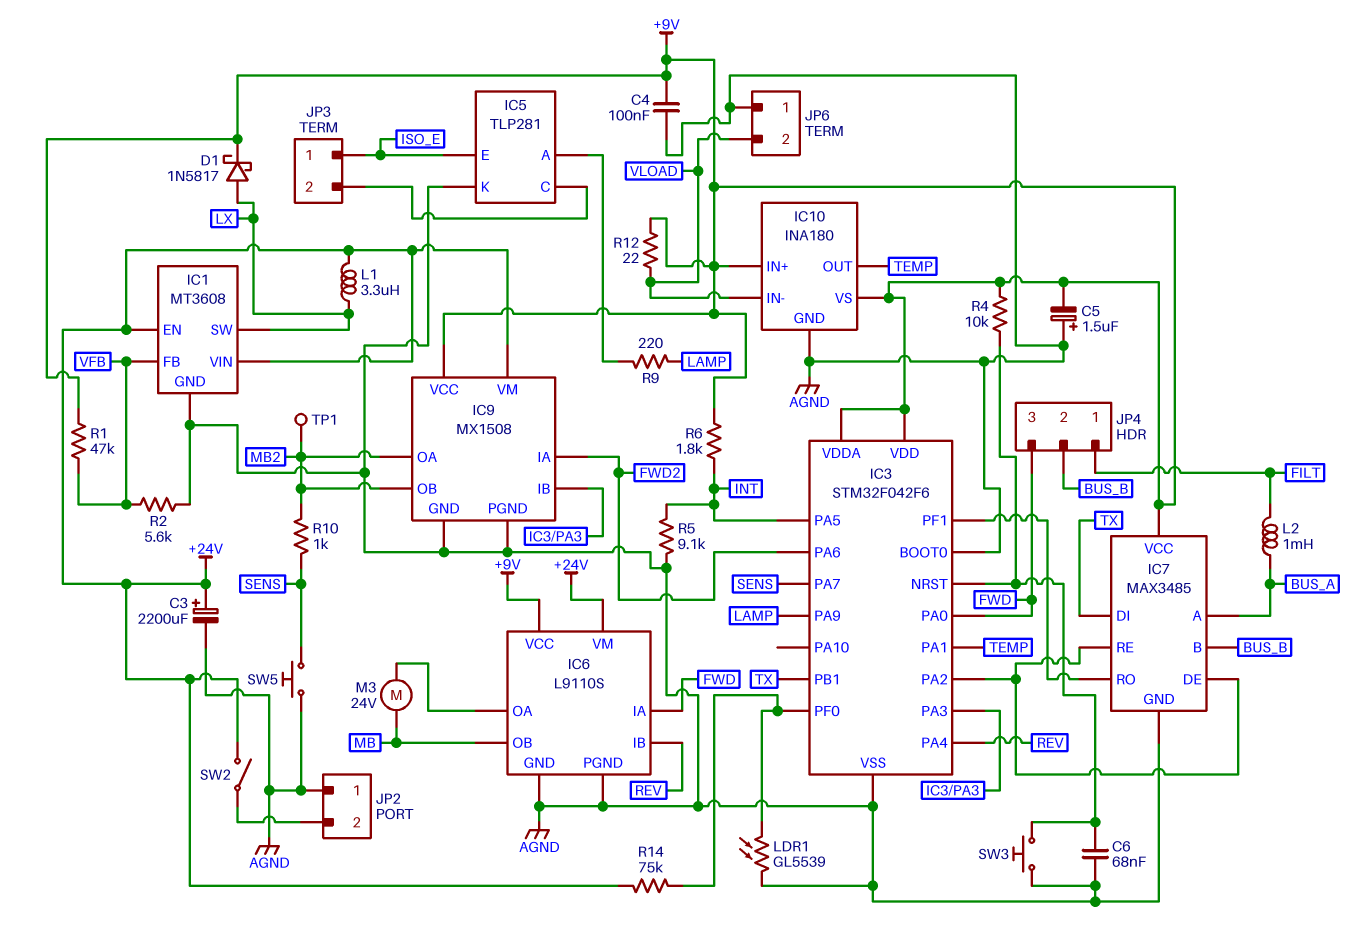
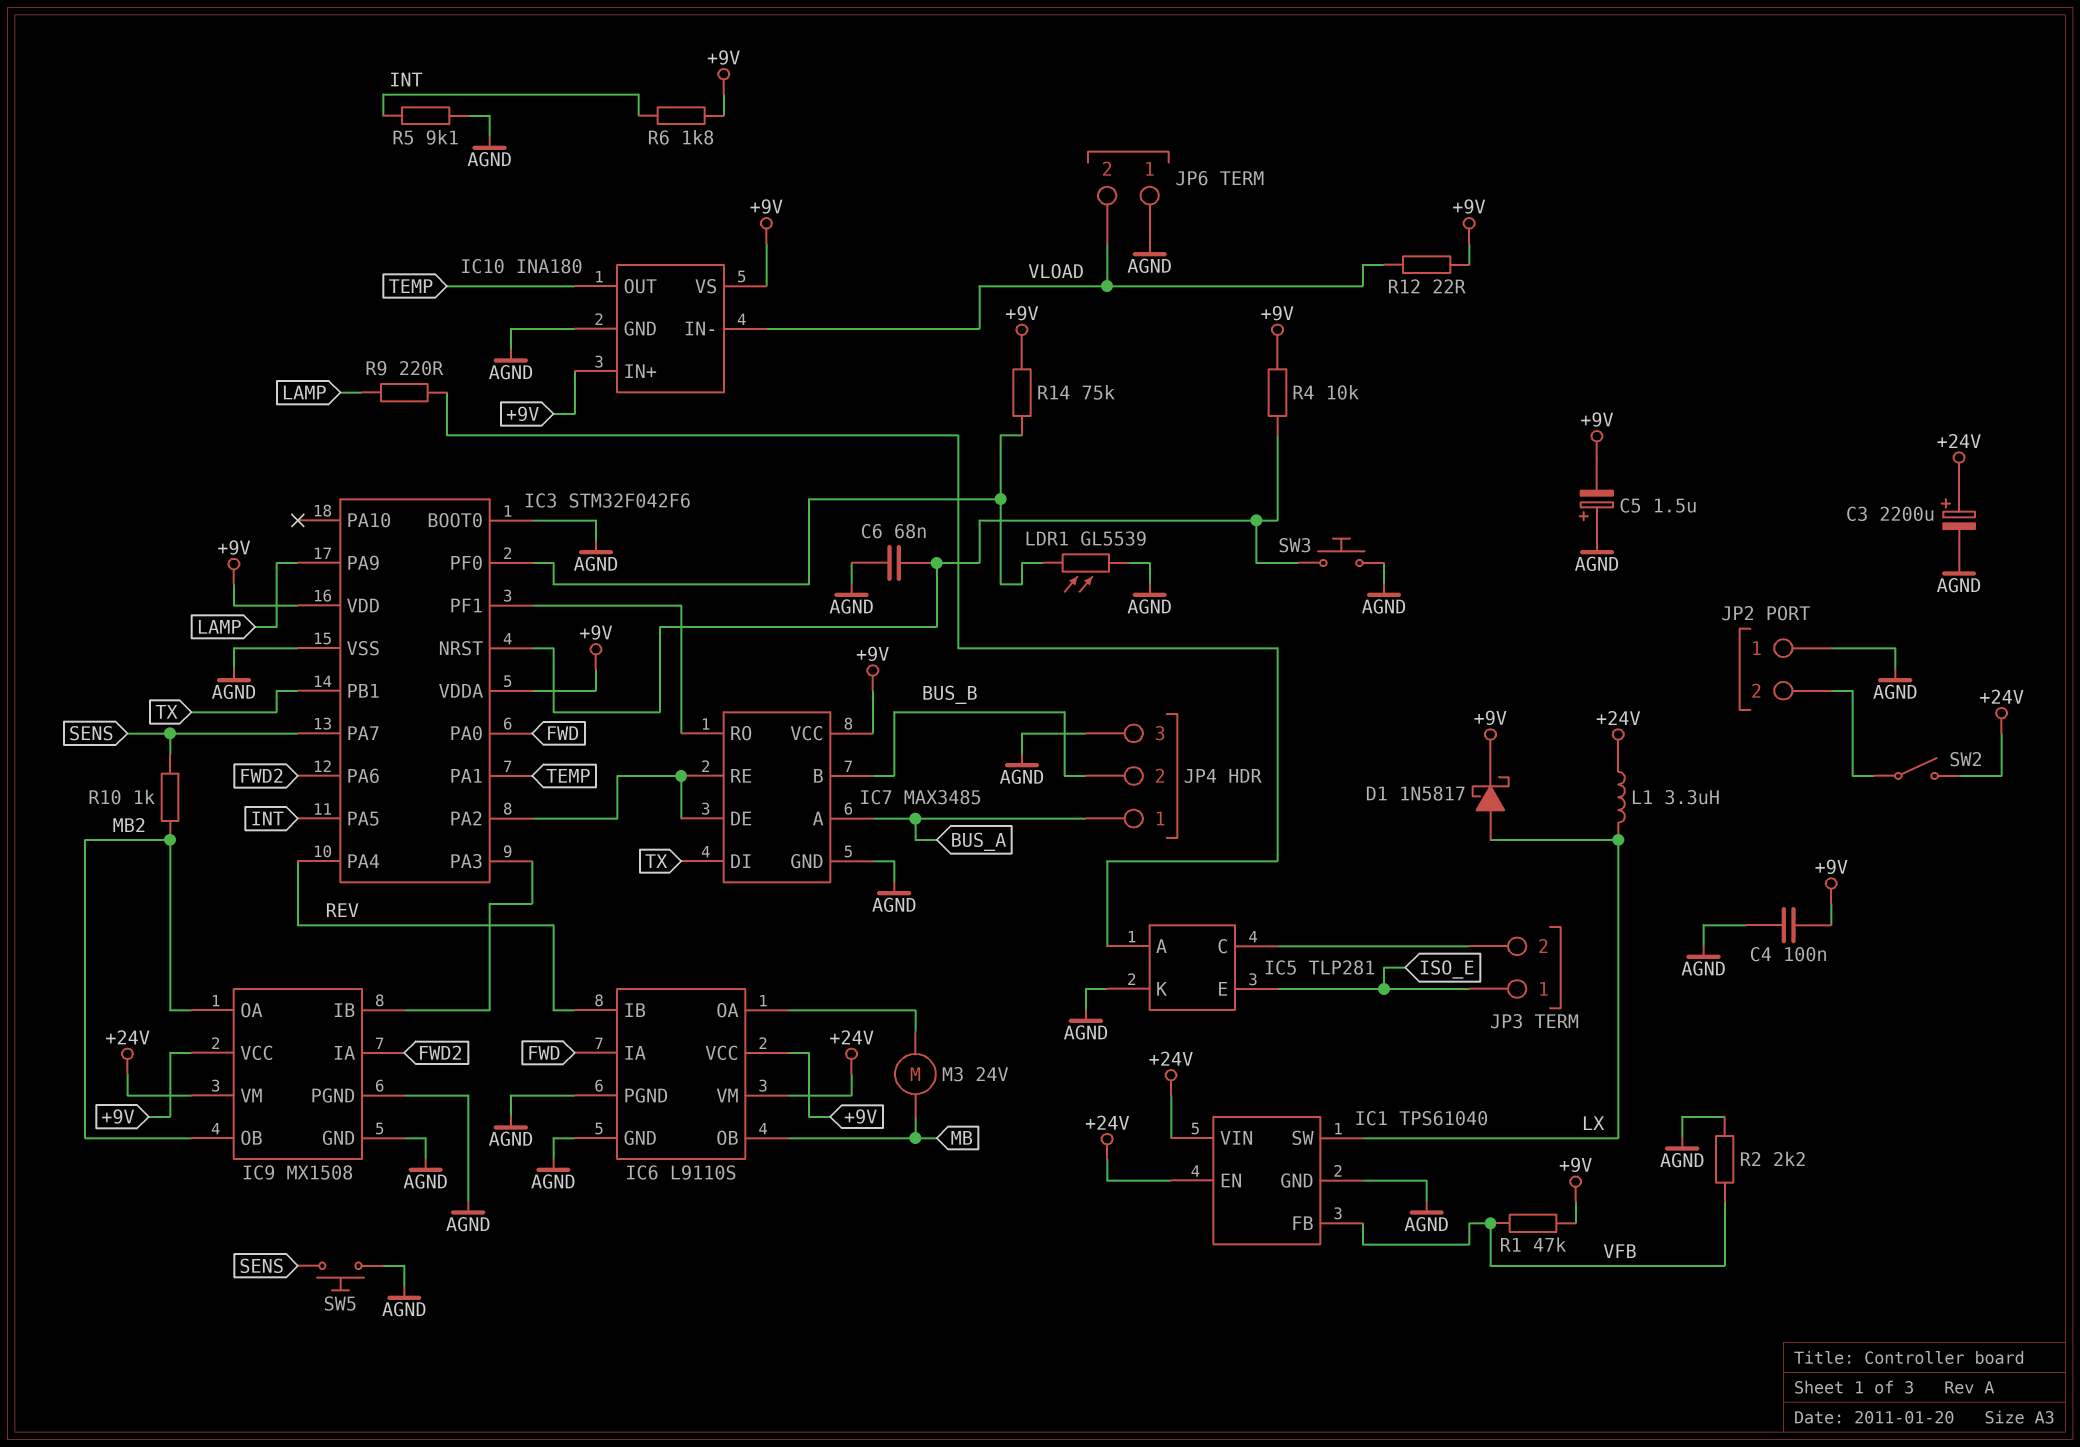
IC1: MT3608 -> TPS61040
JP4 pin 1: FILT -> BUS_A
JP4 pin 3: FWD -> AGND
L2: 1mH (BUS_A, FILT) -> none
R2: 5.6k (AGND, VFB) -> 2.2k (AGND, VFB)
R14: 75k (+24V, IC3/PF0) -> 75k (+9V, IC3/PF0)
TP1: test point (MB2) -> none

